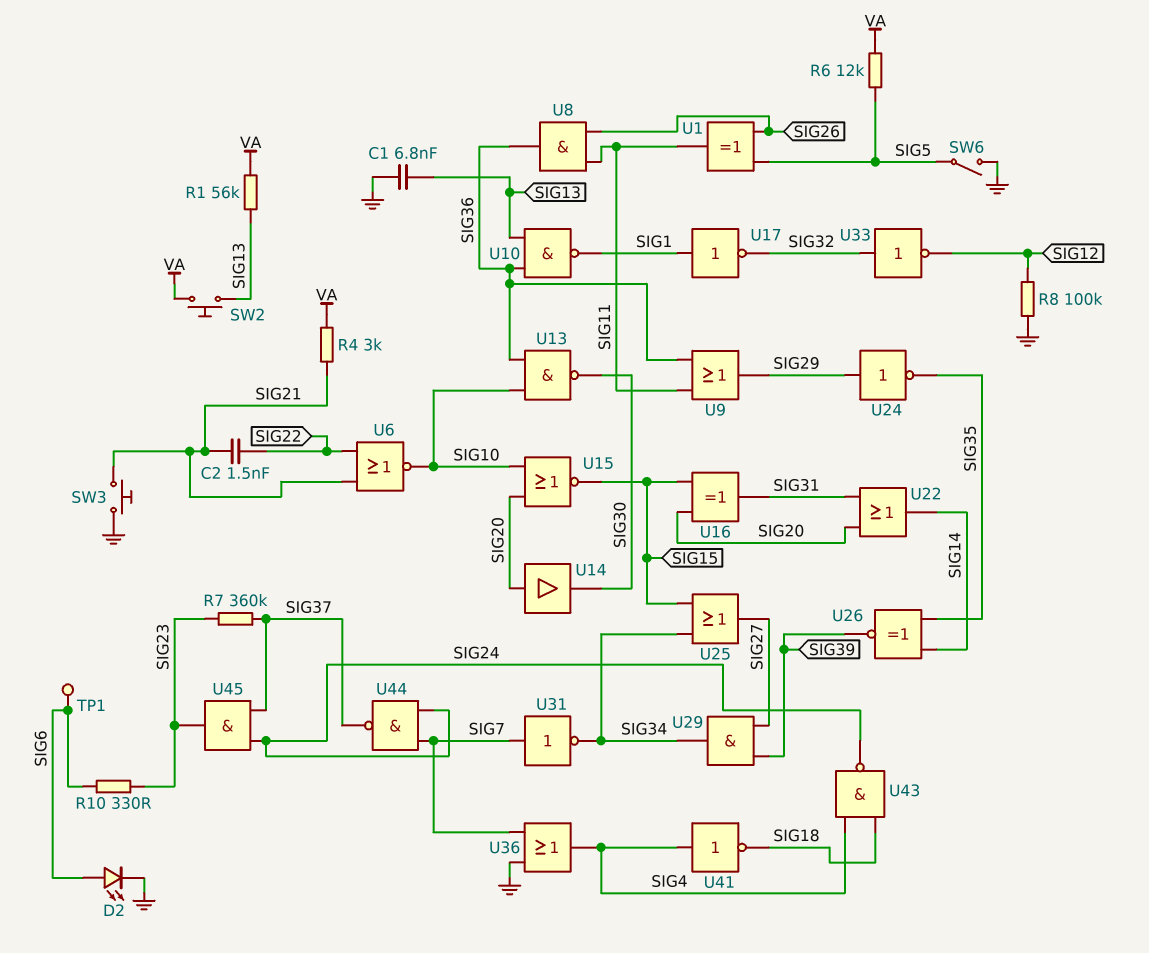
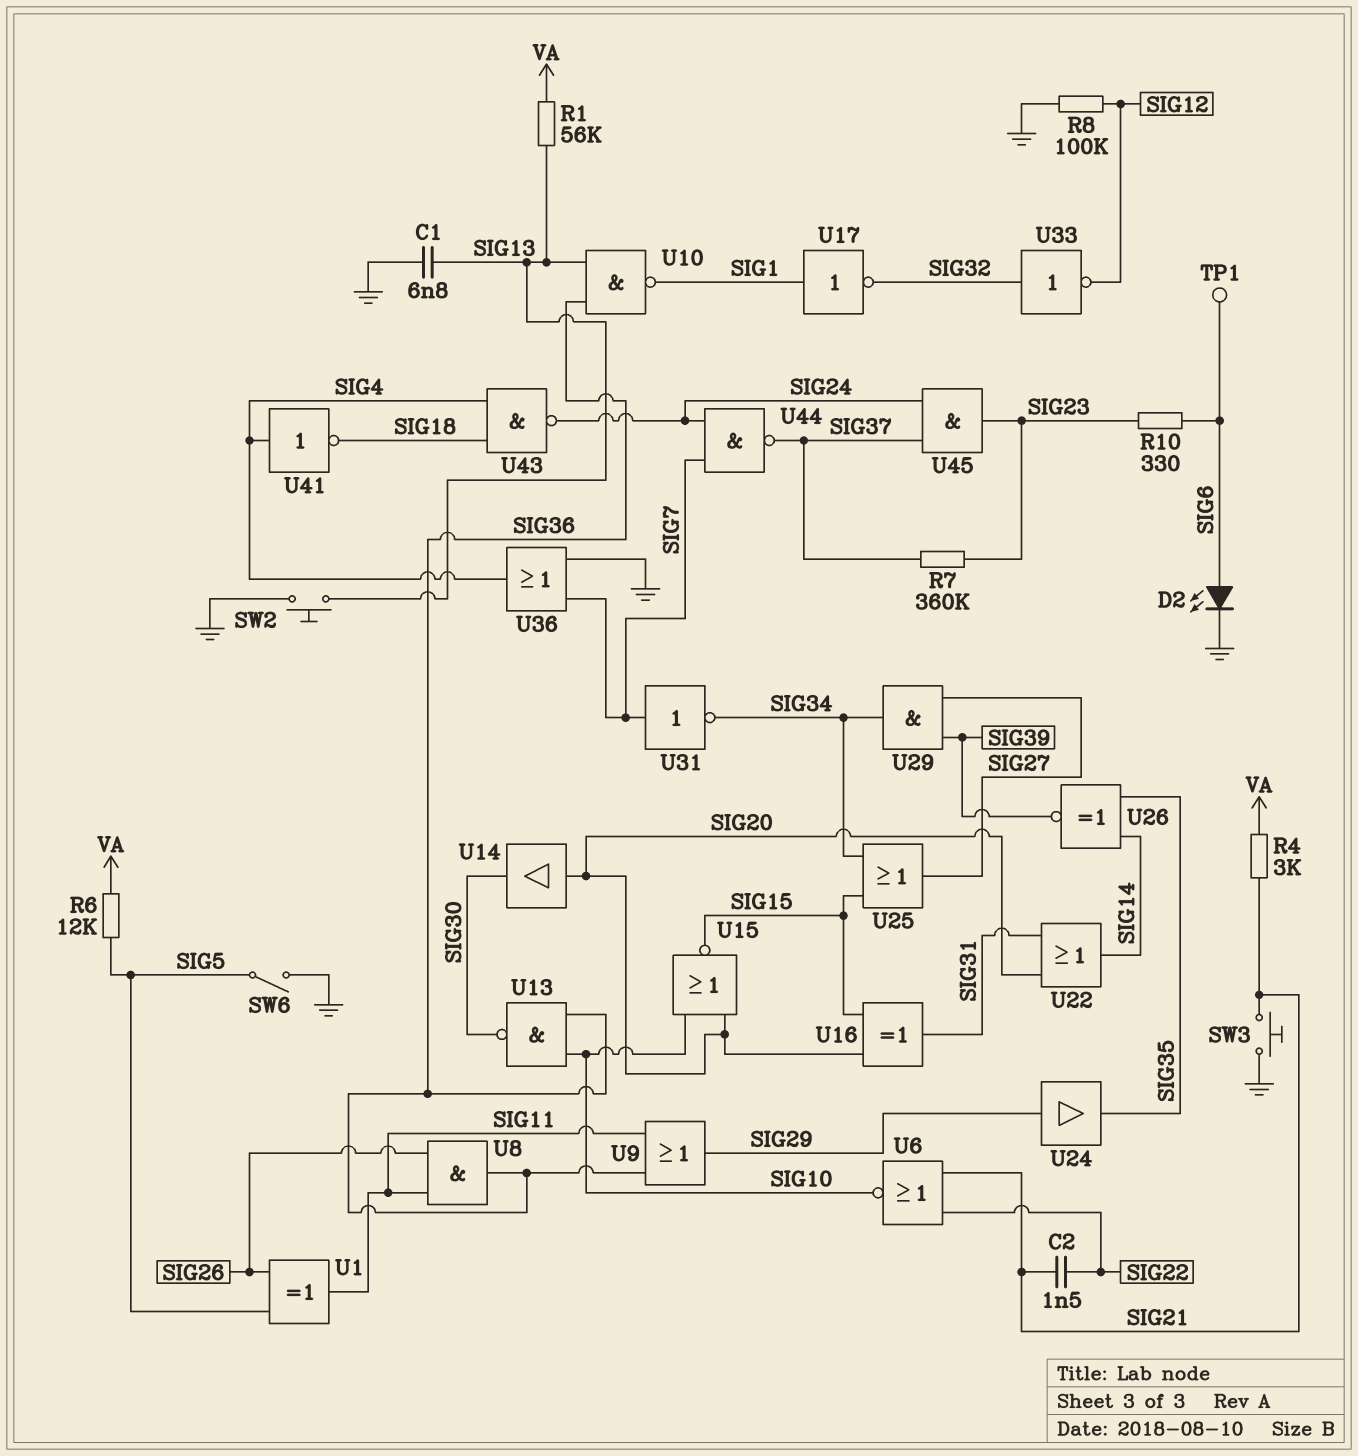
SW2: button (SIG13, VA) -> button (GND, SIG13)
U24: NOT (in SIG29, out SIG35) -> buffer (in SIG29, out SIG35)

